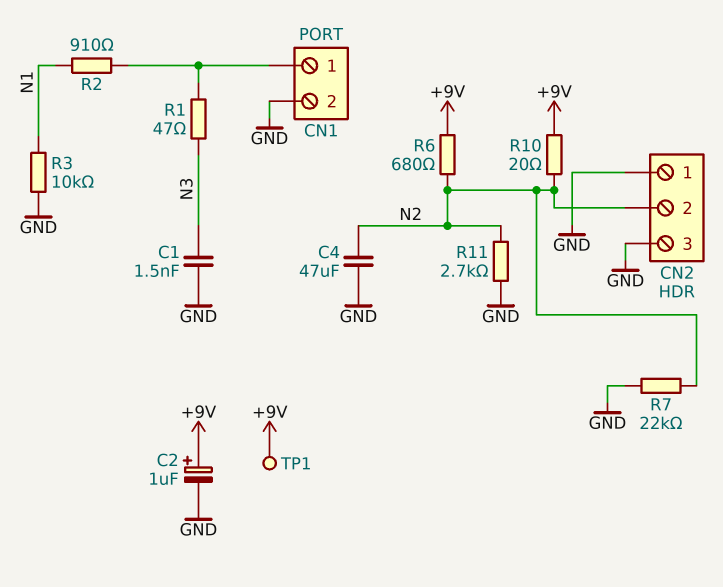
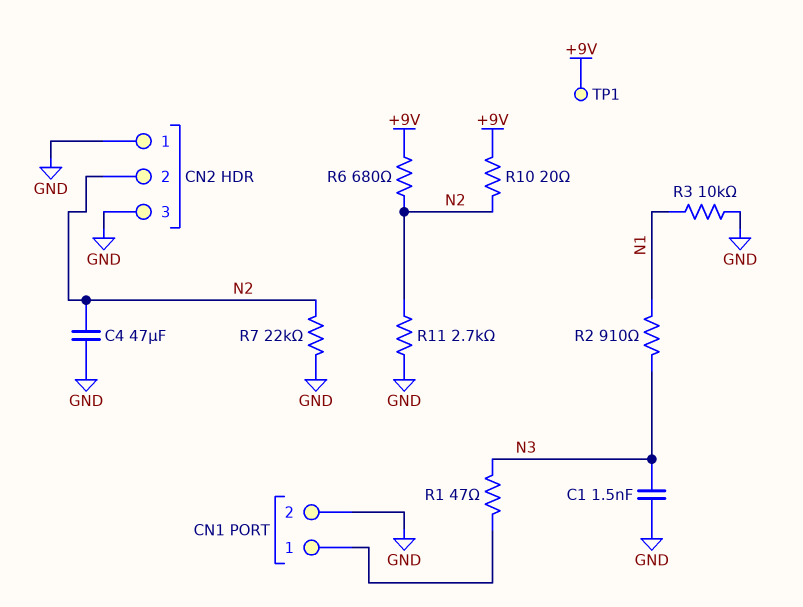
C2: 1uF (plus +9V, minus GND) -> none
R2: 910 (CN1/1, N1) -> 910 (N1, N3)

